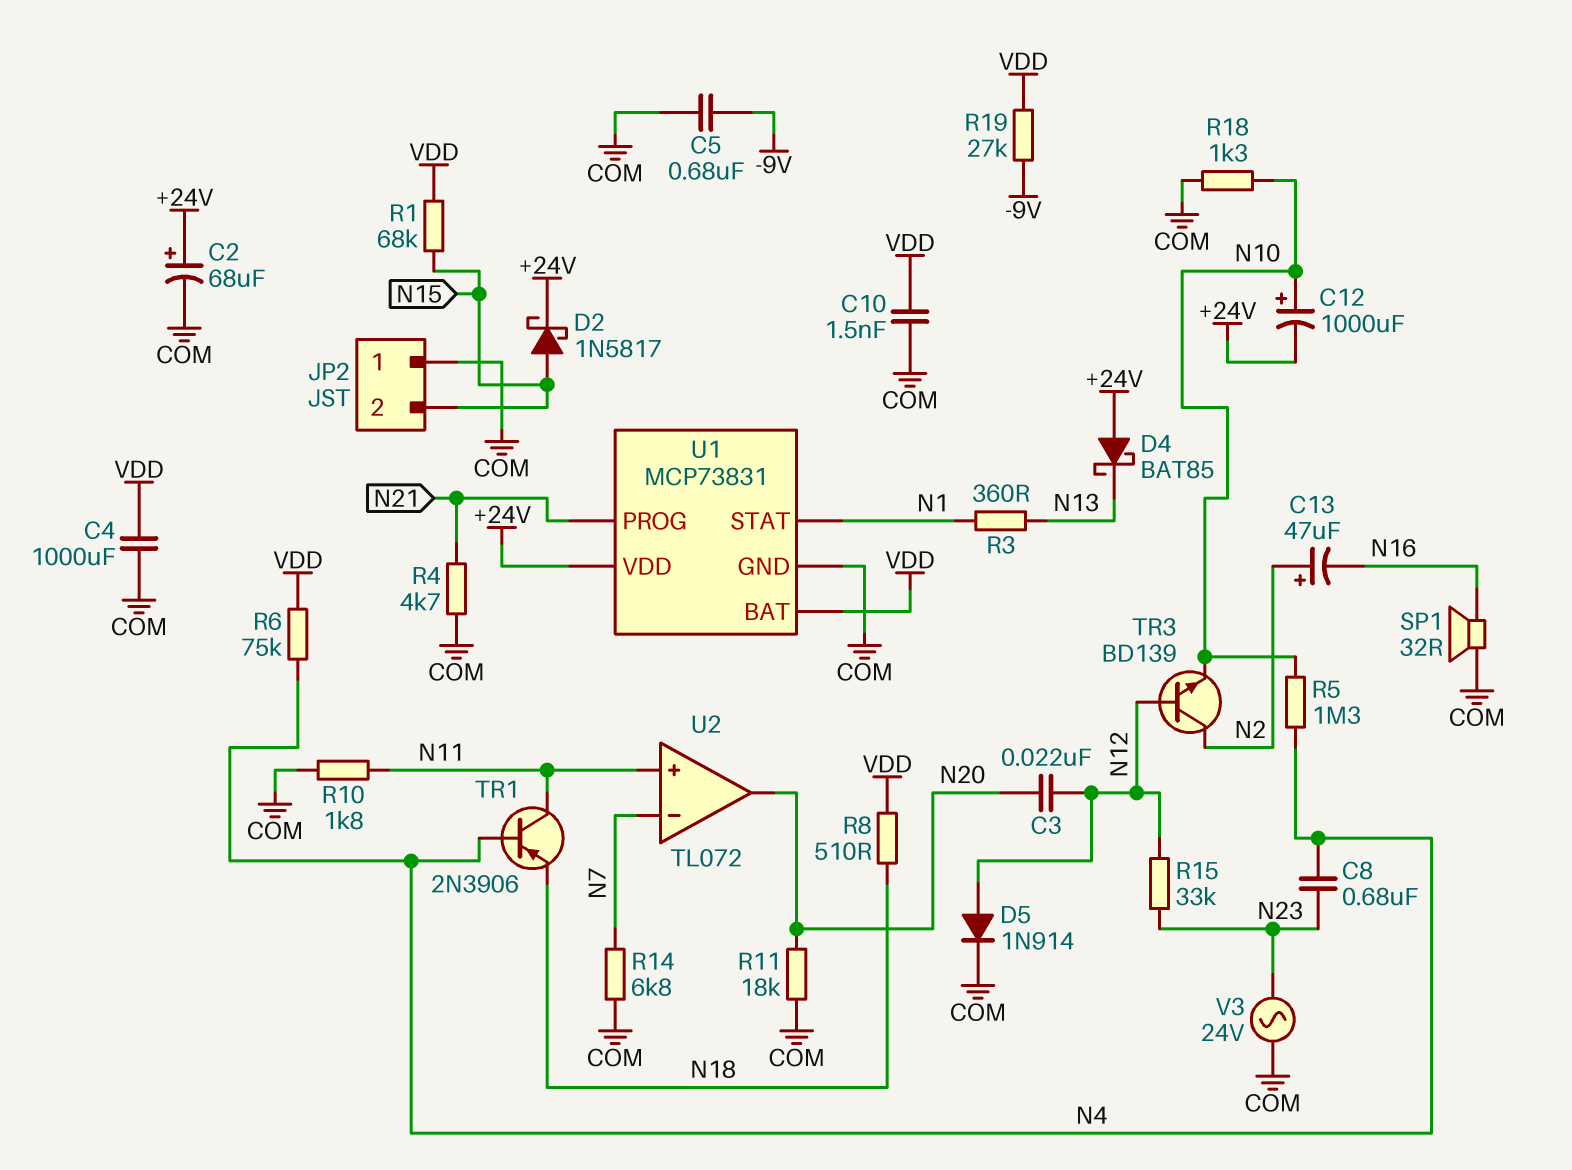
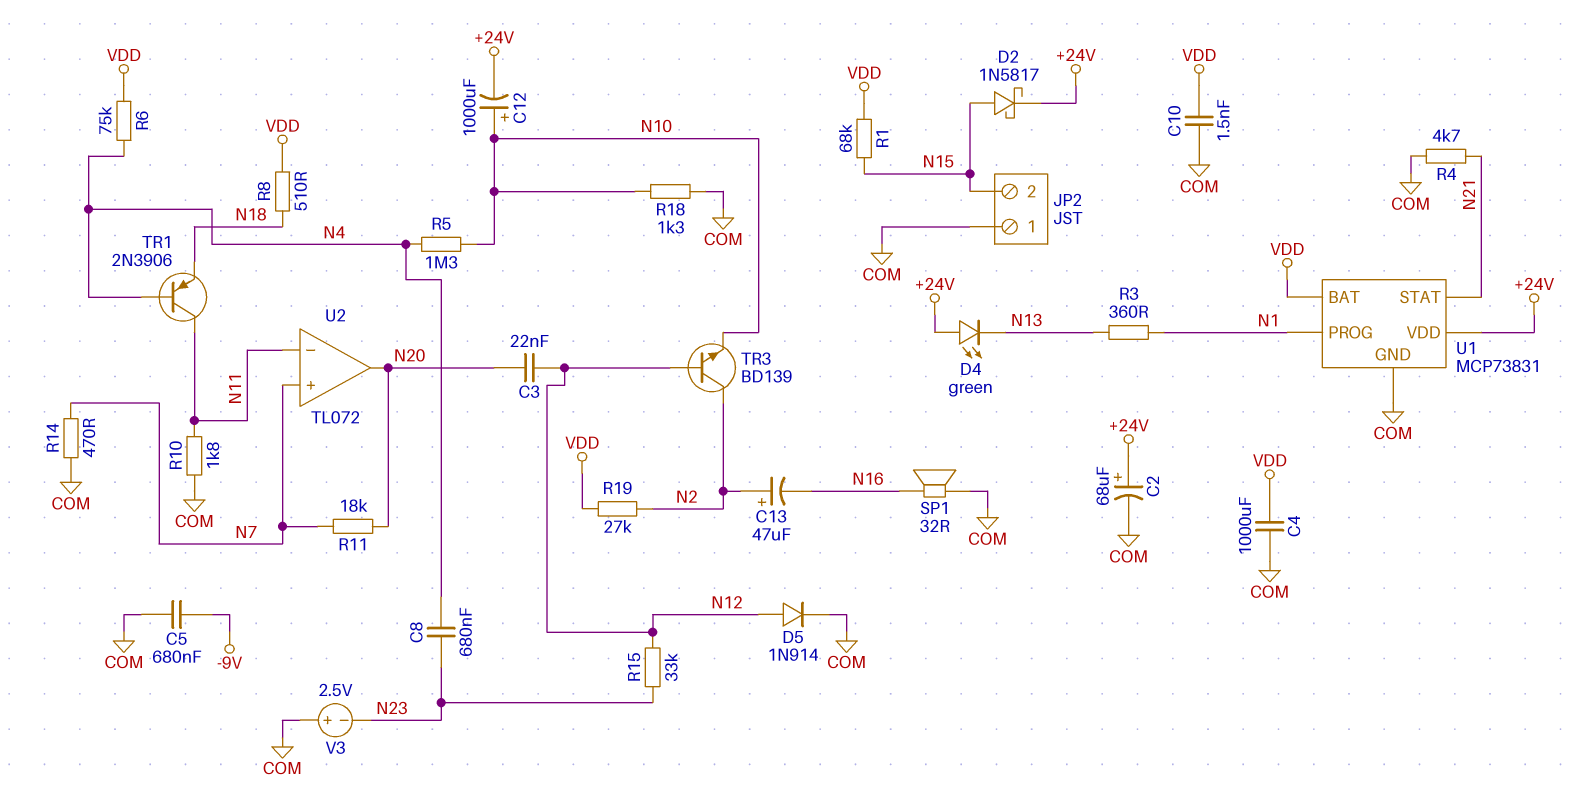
D4: schottky BAT85 (A +24V, K N13) -> LED green (A +24V, K N13)
R11: 18k (COM, N20) -> 18k (N7, N20)
R14: 6.8k (COM, N7) -> 470 (COM, N7)
R19: 27k (-9V, VDD) -> 27k (N2, VDD)
U1 pin PROG: N21 -> N1
U1 pin STAT: N1 -> N21
U2 pin in+: N11 -> N7
U2 pin in-: N7 -> N11
V3: AC 24V (COM, N23) -> 2.5V (plus COM, minus N23)

